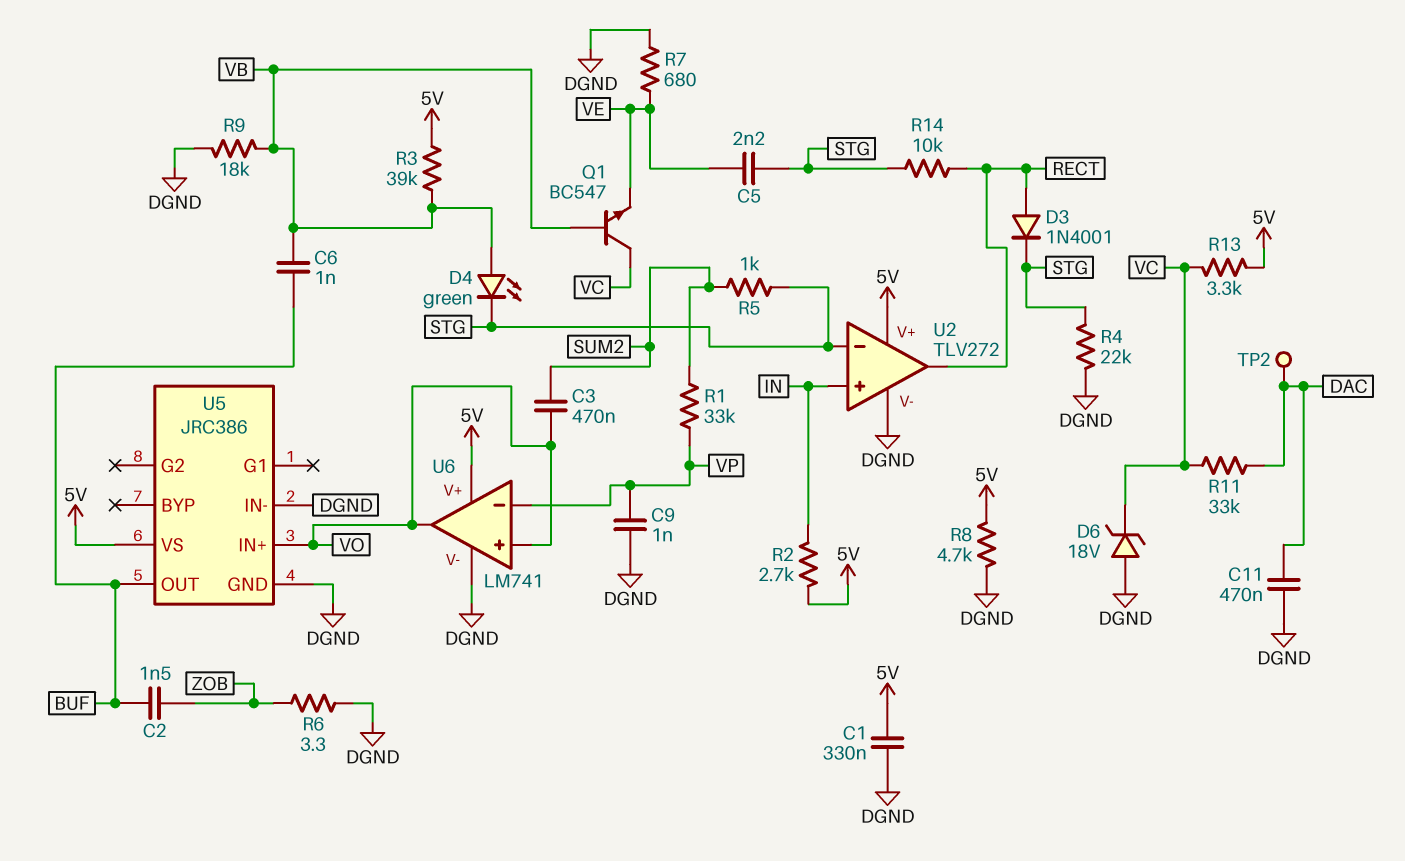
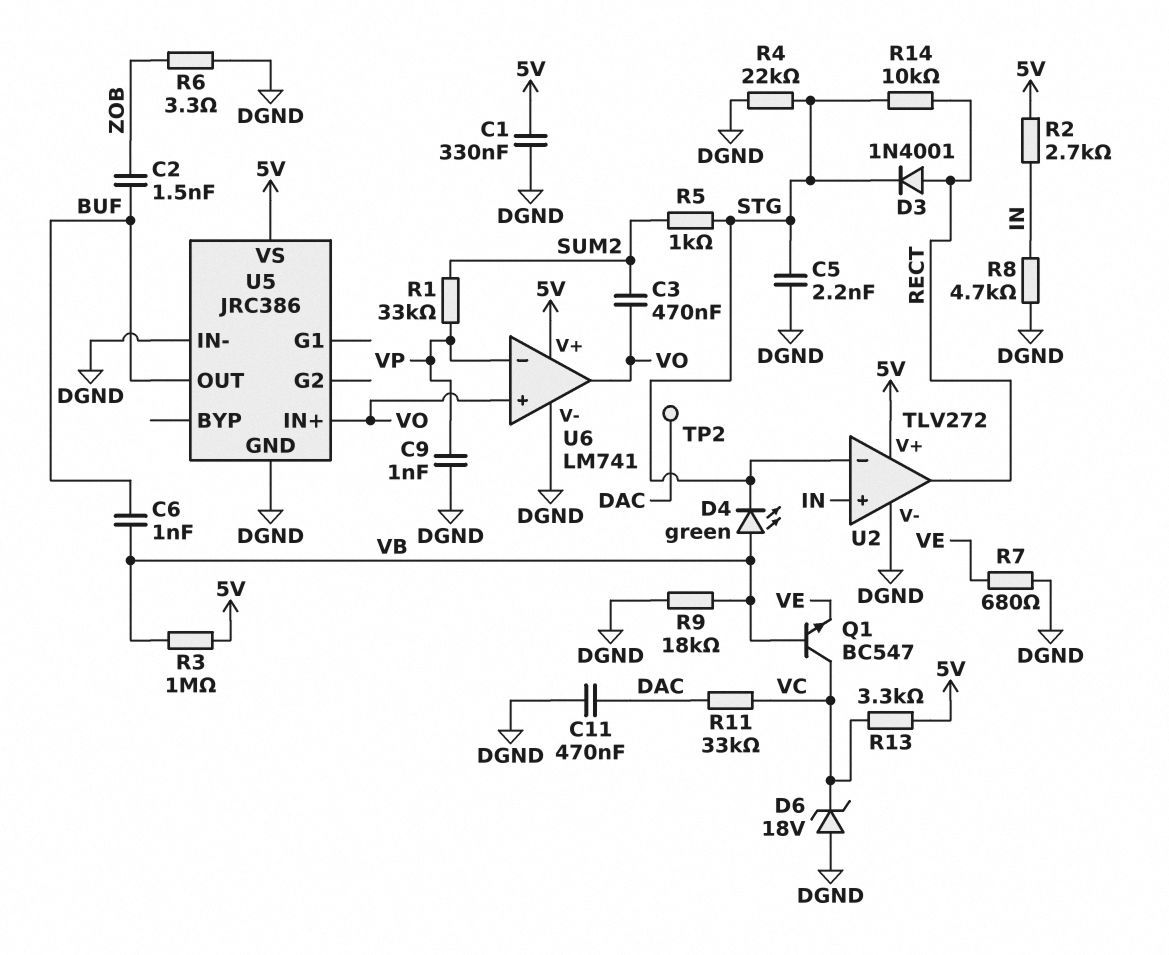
C5: 2.2nF (STG, VE) -> 2.2nF (DGND, STG)
R3: 39k (5V, VB) -> 1M (5V, VB)
R8: 4.7k (5V, DGND) -> 4.7k (DGND, IN)

